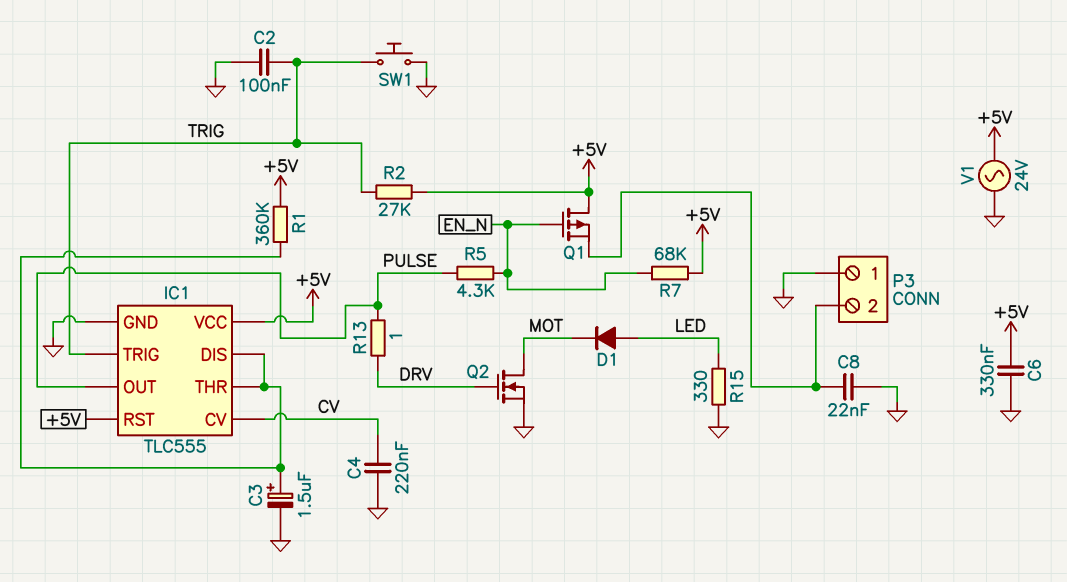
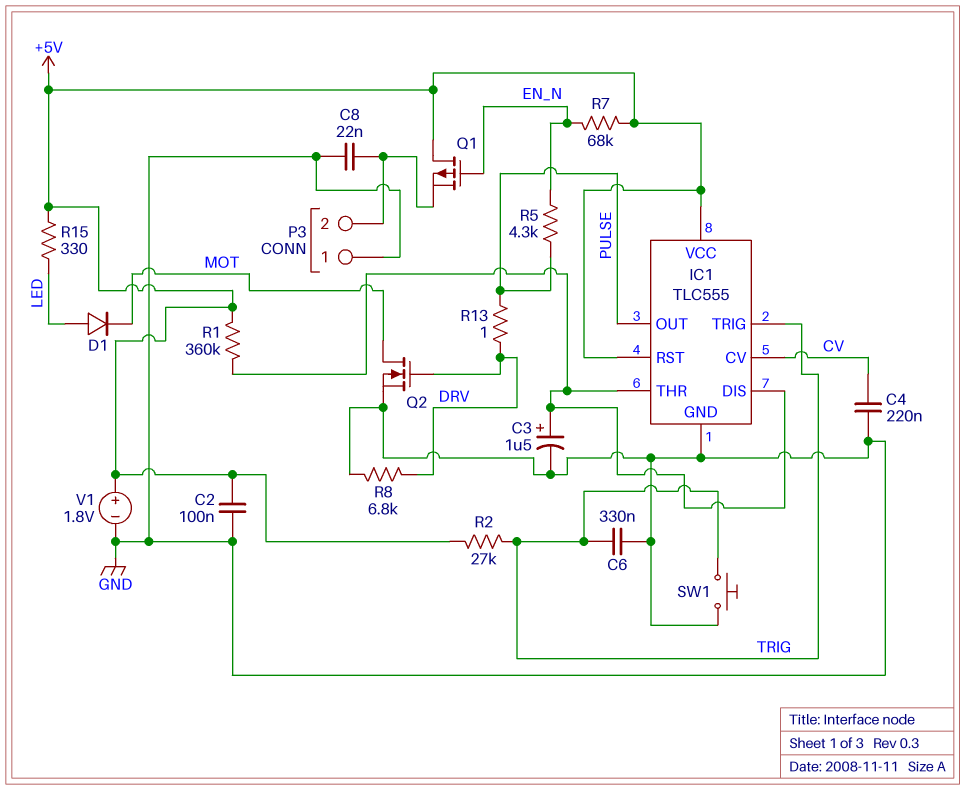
C2: 100nF (GND, TRIG) -> 100nF (+5V, GND)
C6: 330nF (+5V, GND) -> 330nF (GND, TRIG)
R8: none -> 6.8k (DRV, GND)
R15: 330 (GND, LED) -> 330 (+5V, LED)
V1: AC 24V (+5V, GND) -> 1.8V (plus +5V, minus GND)

